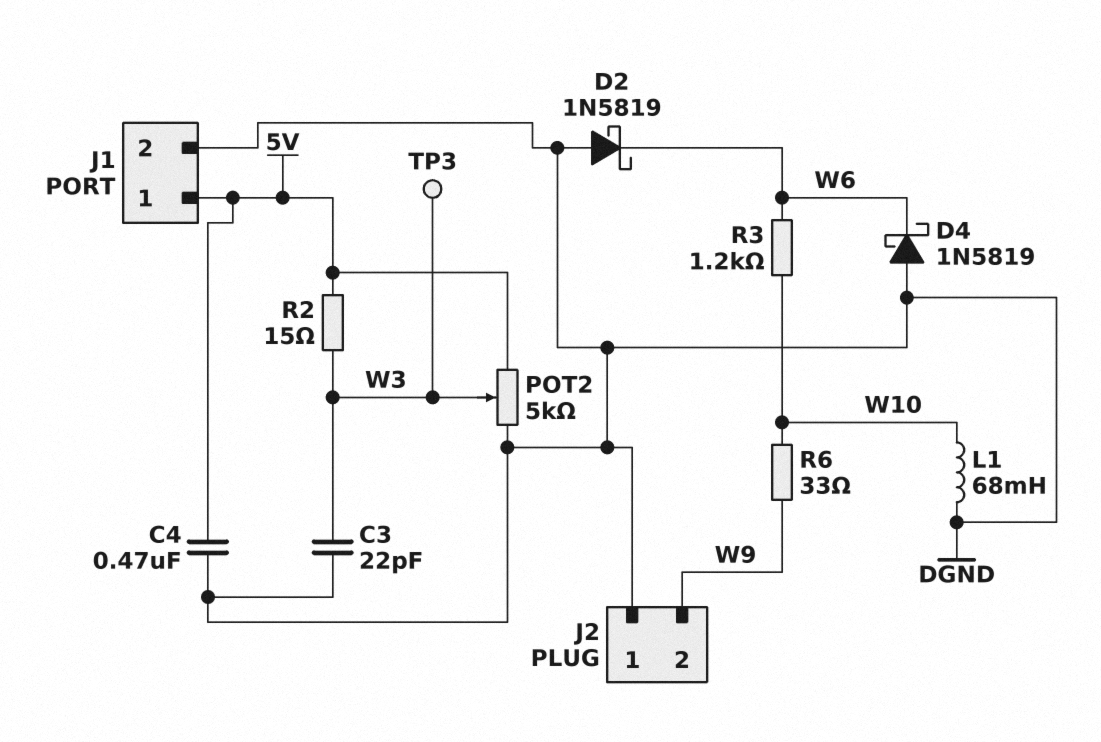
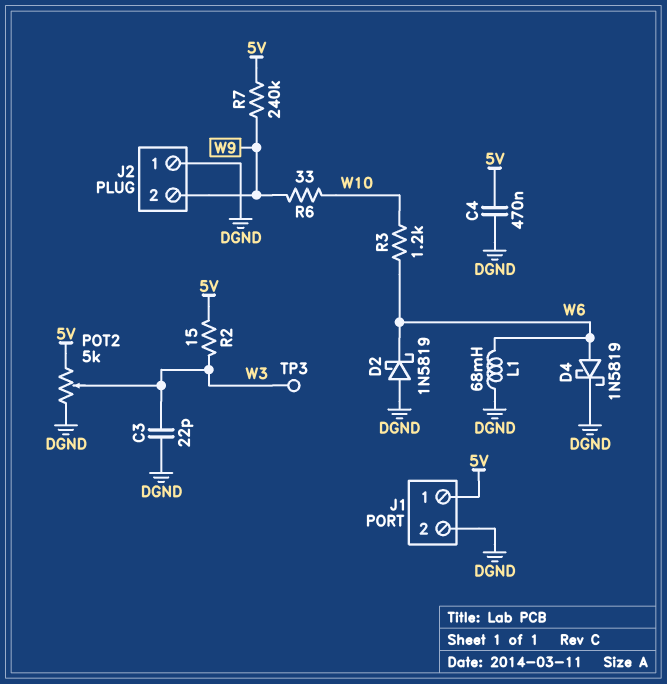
D4: schottky 1N5819 (A DGND, K W6) -> schottky 1N5819 (A W6, K DGND)
L1: 68mH (DGND, W10) -> 68mH (DGND, W6)
R7: none -> 240k (5V, W9)

